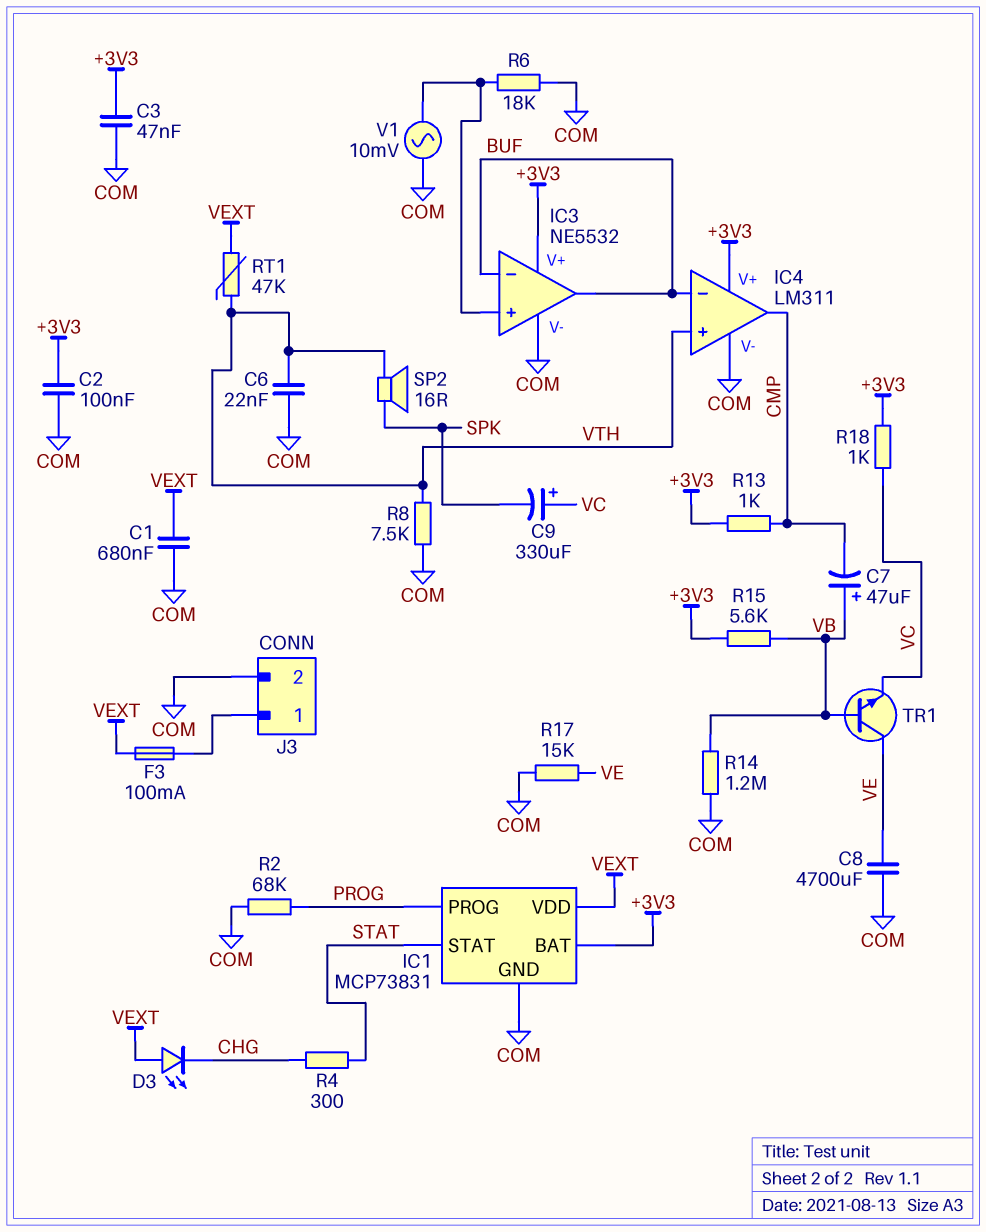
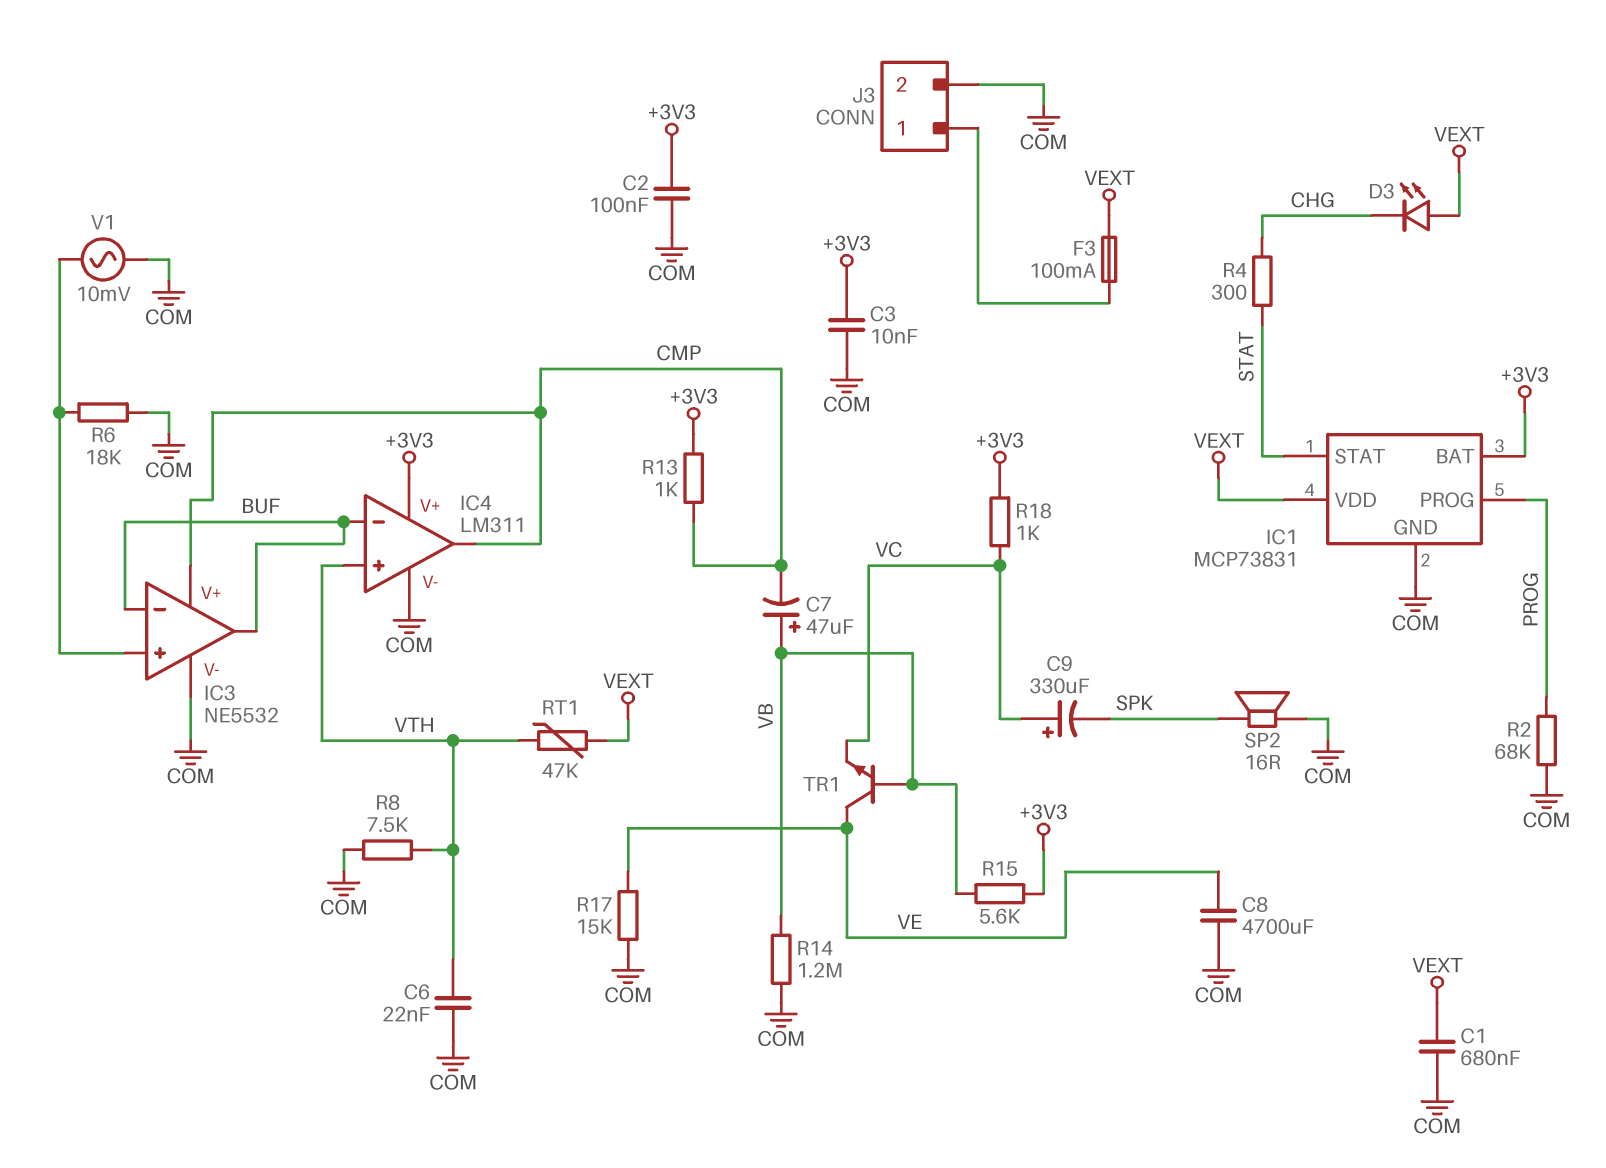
C3: 47nF (+3V3, COM) -> 10nF (+3V3, COM)
IC3 pin V+: +3V3 -> CMP
SP2: speaker 16R (SPK, VTH) -> speaker 16R (COM, SPK)

